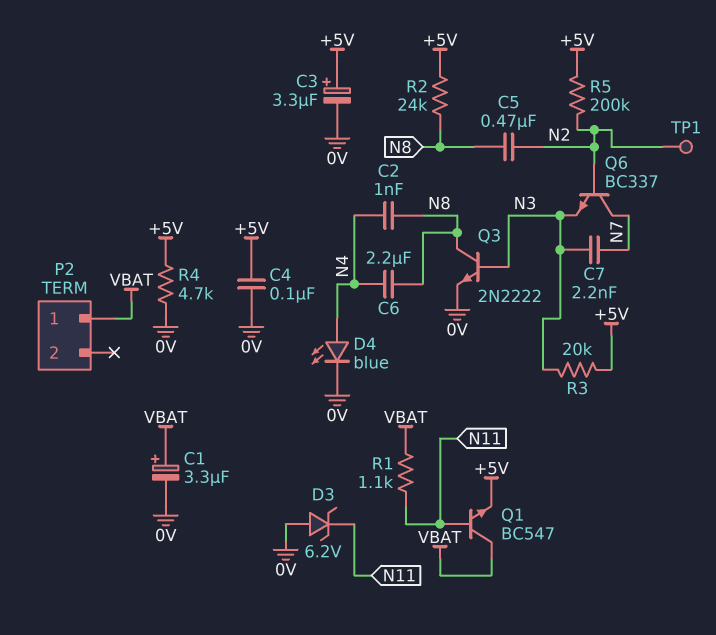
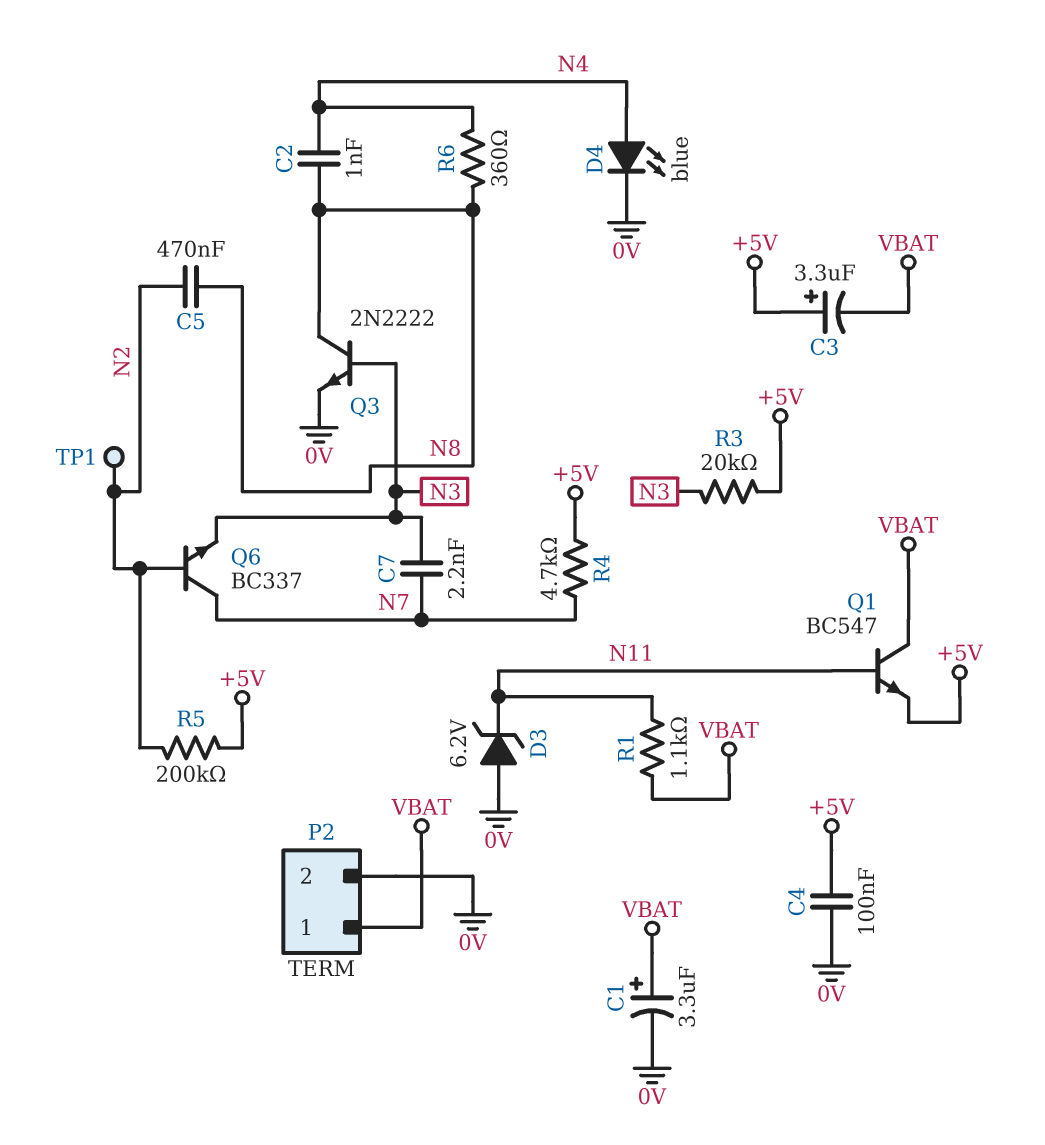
C3: 3.3uF (plus +5V, minus 0V) -> 3.3uF (plus +5V, minus VBAT)
C6: 2.2uF (N4, N8) -> none
P2 pin 2: none -> 0V
R2: 24k (+5V, N8) -> none
R4: 4.7k (+5V, 0V) -> 4.7k (+5V, N7)
R6: none -> 360 (N4, N8)

